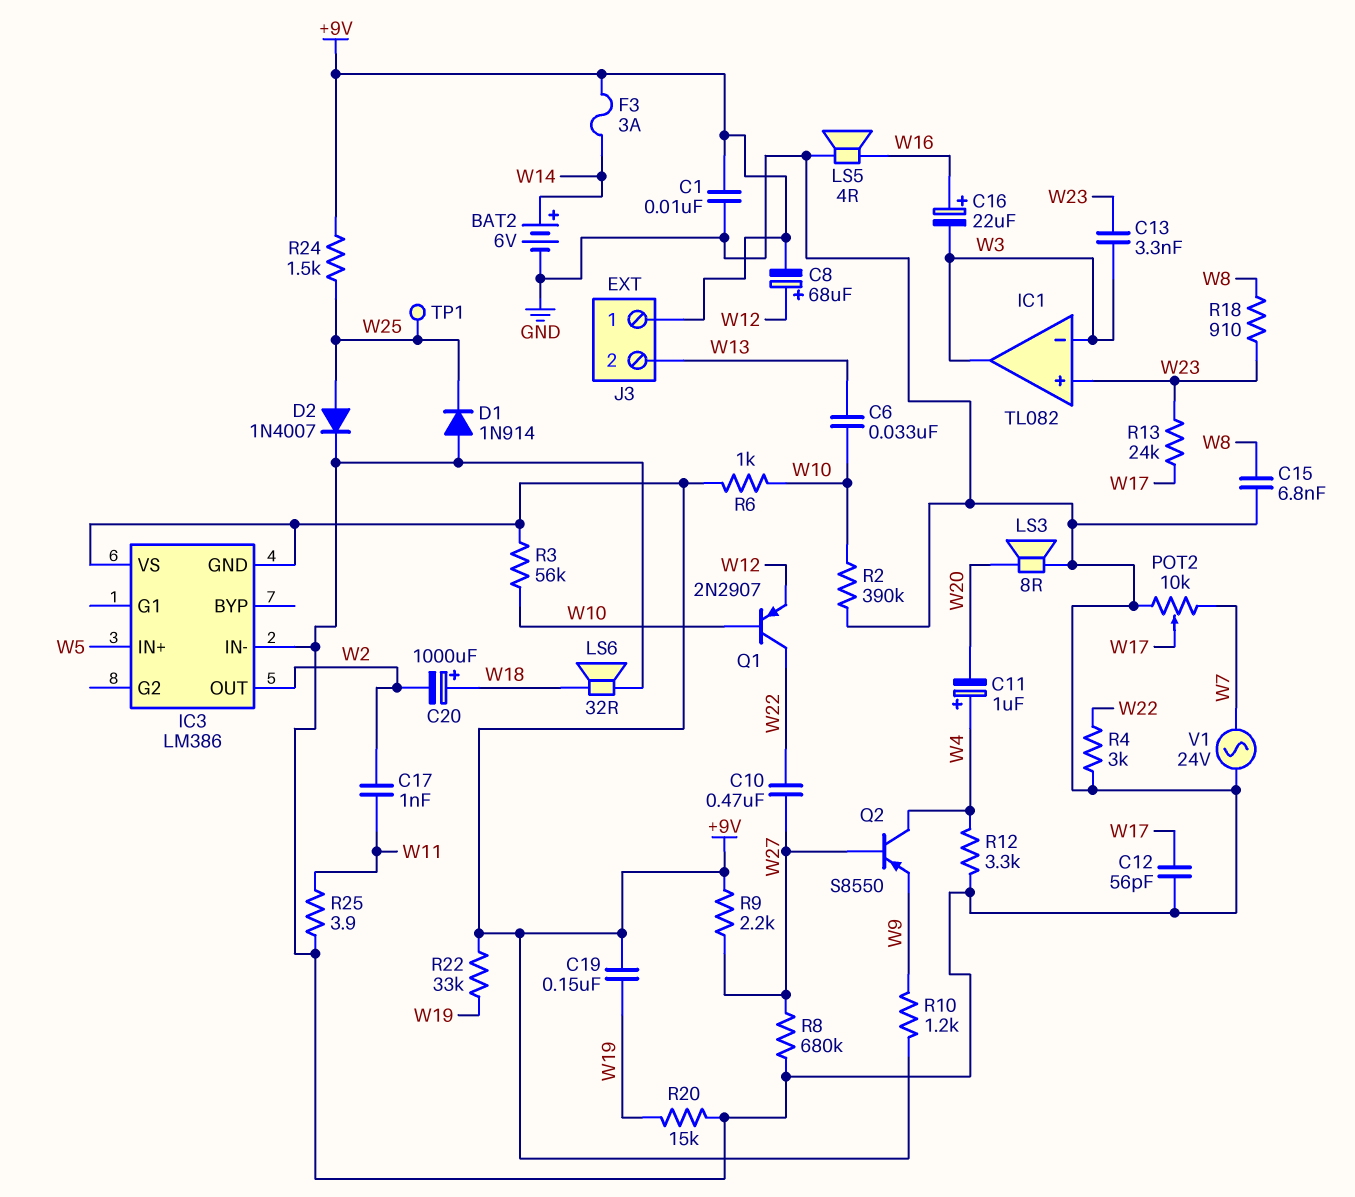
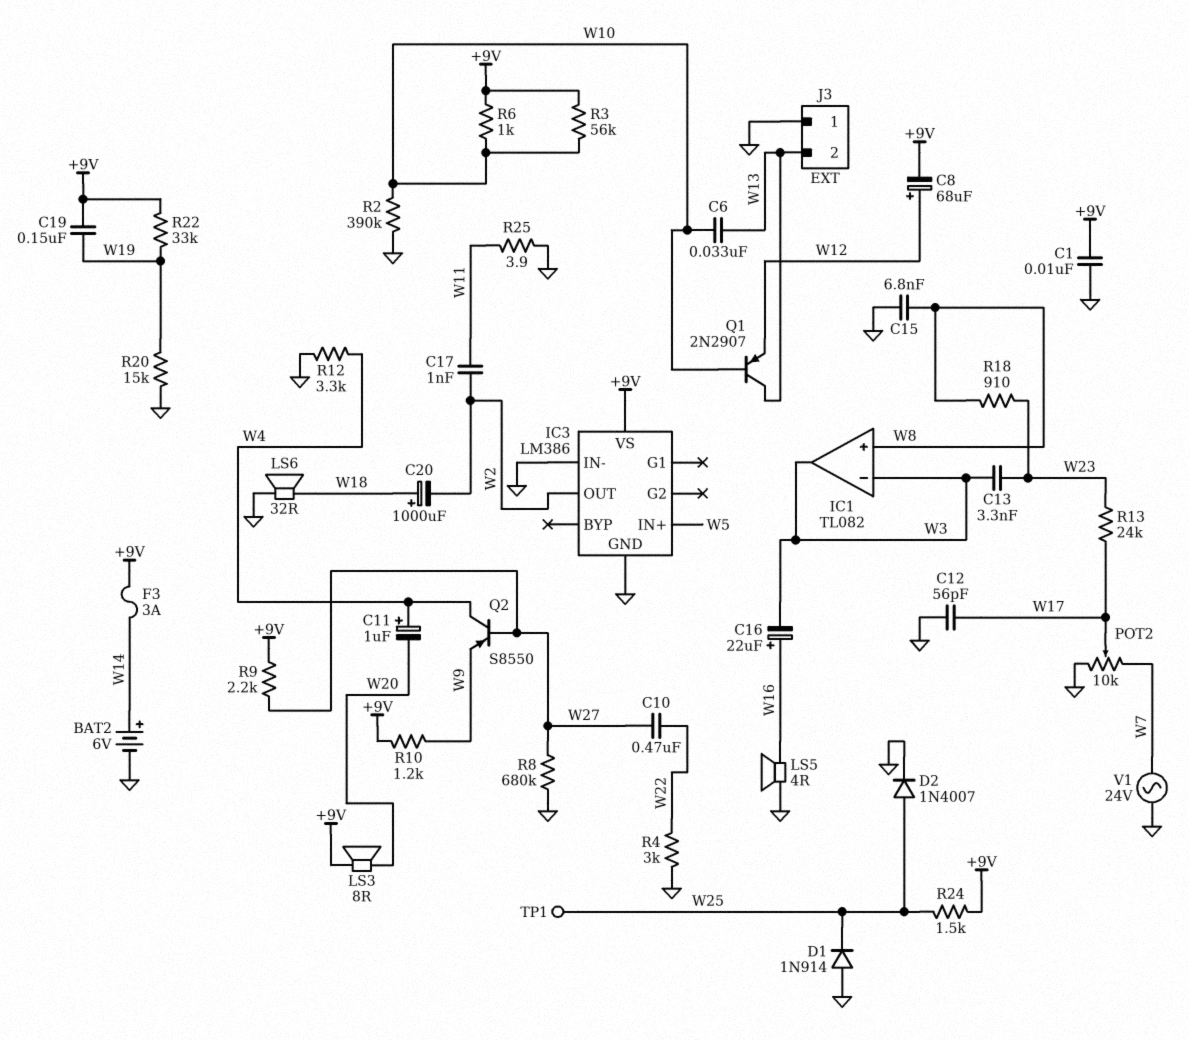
IC1 pin in+: W23 -> W8
IC3 pin GND: +9V -> GND
J3 pin 1: +9V -> GND
LS3: speaker 8R (GND, W20) -> speaker 8R (+9V, W20)
Q1: PNP 2N2907 (B W10, C W22, E W12) -> PNP 2N2907 (B W10, C W13, E W12)

